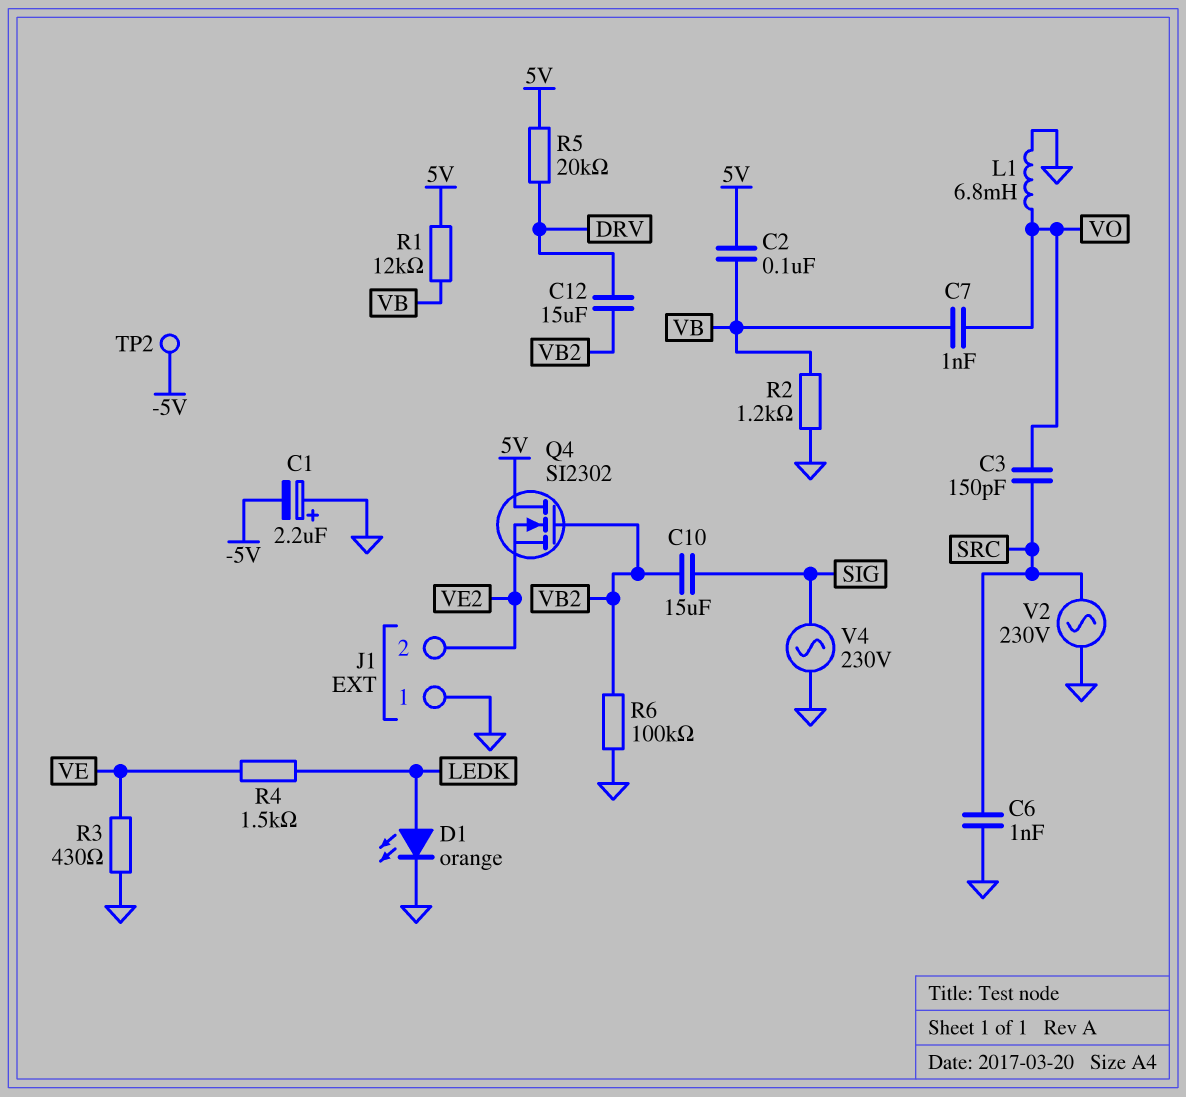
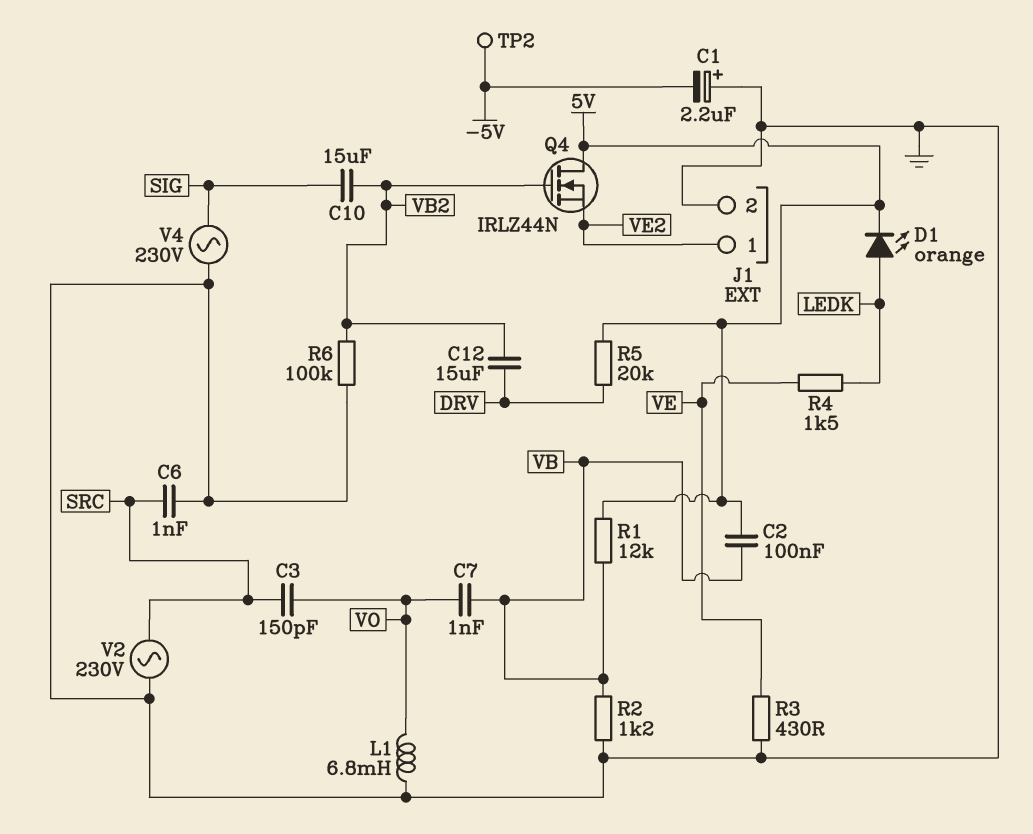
D1: LED orange (A LEDK, K GND) -> LED orange (A LEDK, K 5V)
J1 pin 1: GND -> VE2
J1 pin 2: VE2 -> GND
Q4: NMOS SI2302 (G VB2, D 5V, S VE2) -> NMOS IRLZ44N (G VB2, D 5V, S VE2)

